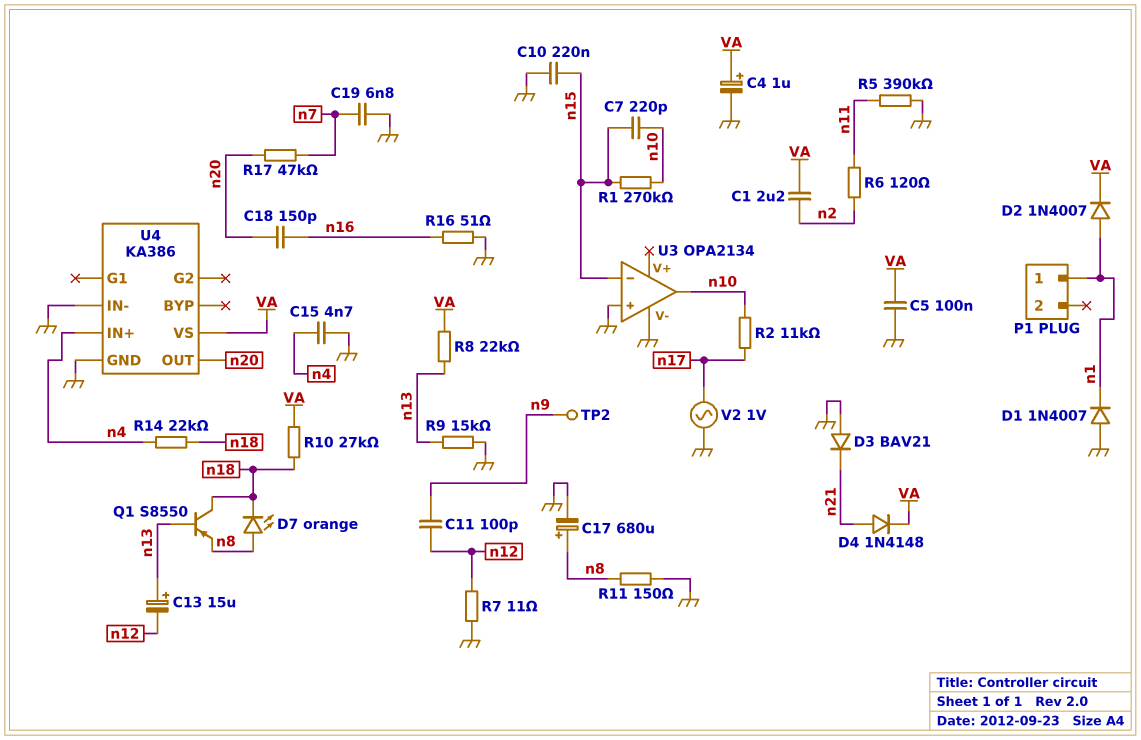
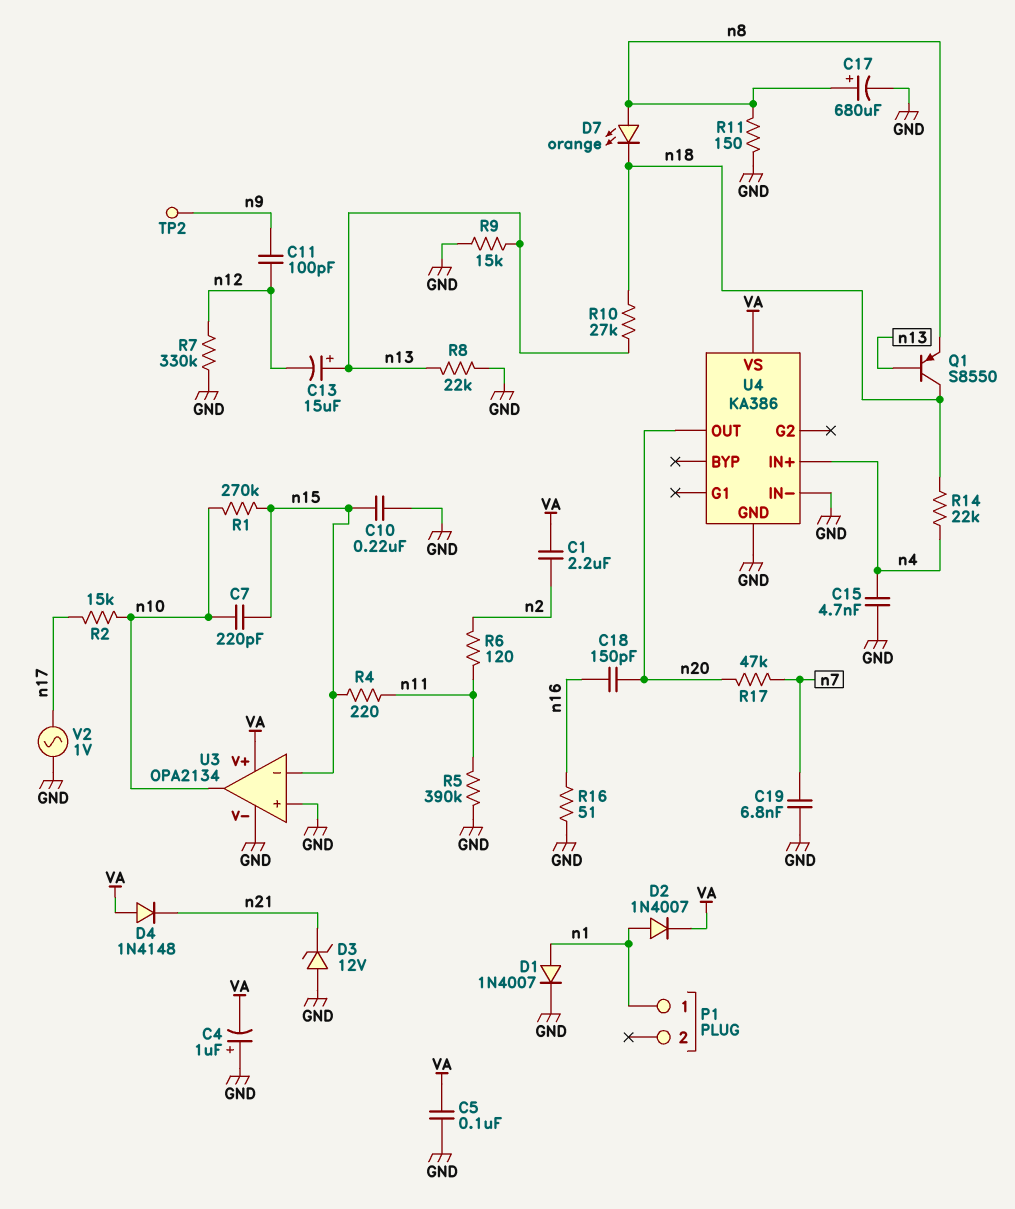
C4: 1uF (plus VA, minus GND) -> 1uF (plus GND, minus VA)
D1: diode 1N4007 (A GND, K n1) -> diode 1N4007 (A n1, K GND)
D3: diode BAV21 (A GND, K n21) -> zener 12V (A GND, K n21)
D4: diode 1N4148 (A n21, K VA) -> diode 1N4148 (A VA, K n21)
R2: 11k (n10, n17) -> 15k (n10, n17)
R4: none -> 220 (n11, n15)
R7: 11 (GND, n12) -> 330k (GND, n12)
R8: 22k (VA, n13) -> 22k (GND, n13)
R10: 27k (VA, n18) -> 27k (n13, n18)
U3 pin V+: none -> VA

